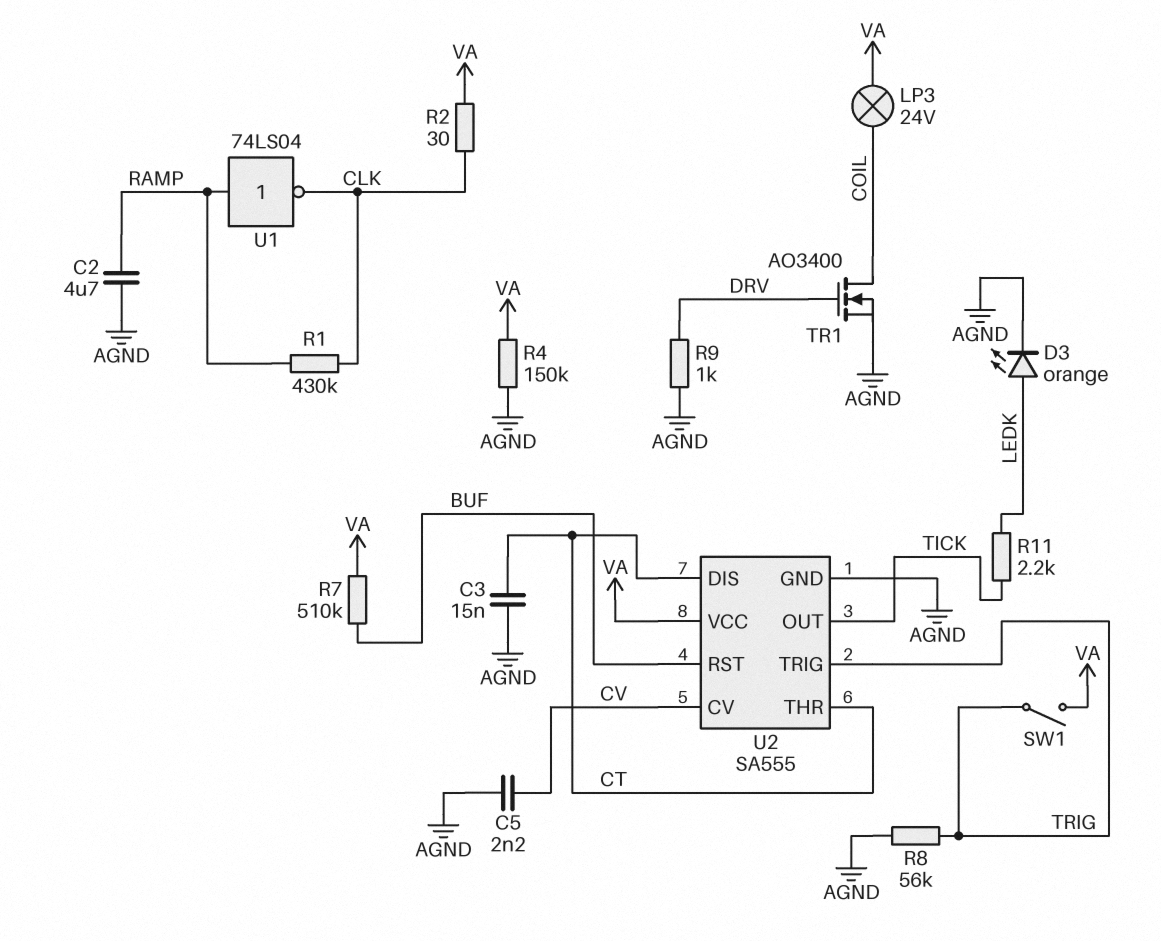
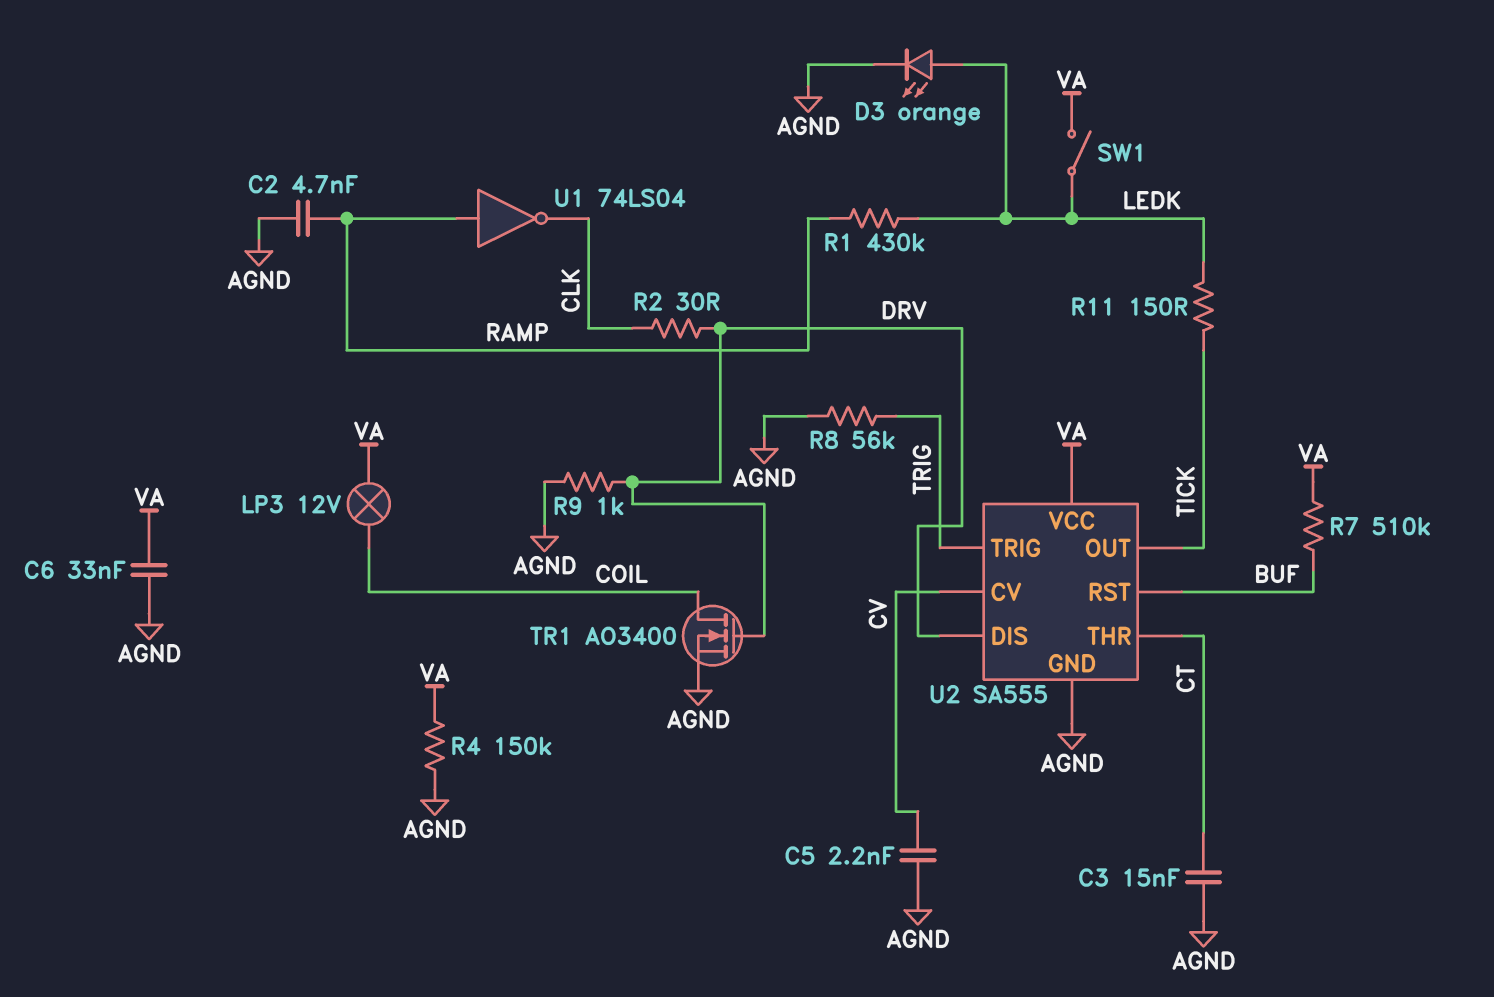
C2: 4.7uF (AGND, RAMP) -> 4.7nF (AGND, RAMP)
C6: none -> 33nF (AGND, VA)
LP3: lamp 24V (COIL, VA) -> lamp 12V (COIL, VA)
R1: 430k (CLK, RAMP) -> 430k (LEDK, RAMP)
R2: 30 (CLK, VA) -> 30 (CLK, DRV)
R11: 2.2k (LEDK, TICK) -> 150 (LEDK, TICK)
SW1: switch (TRIG, VA) -> switch (LEDK, VA)
U2 pin DIS: CT -> DRV

